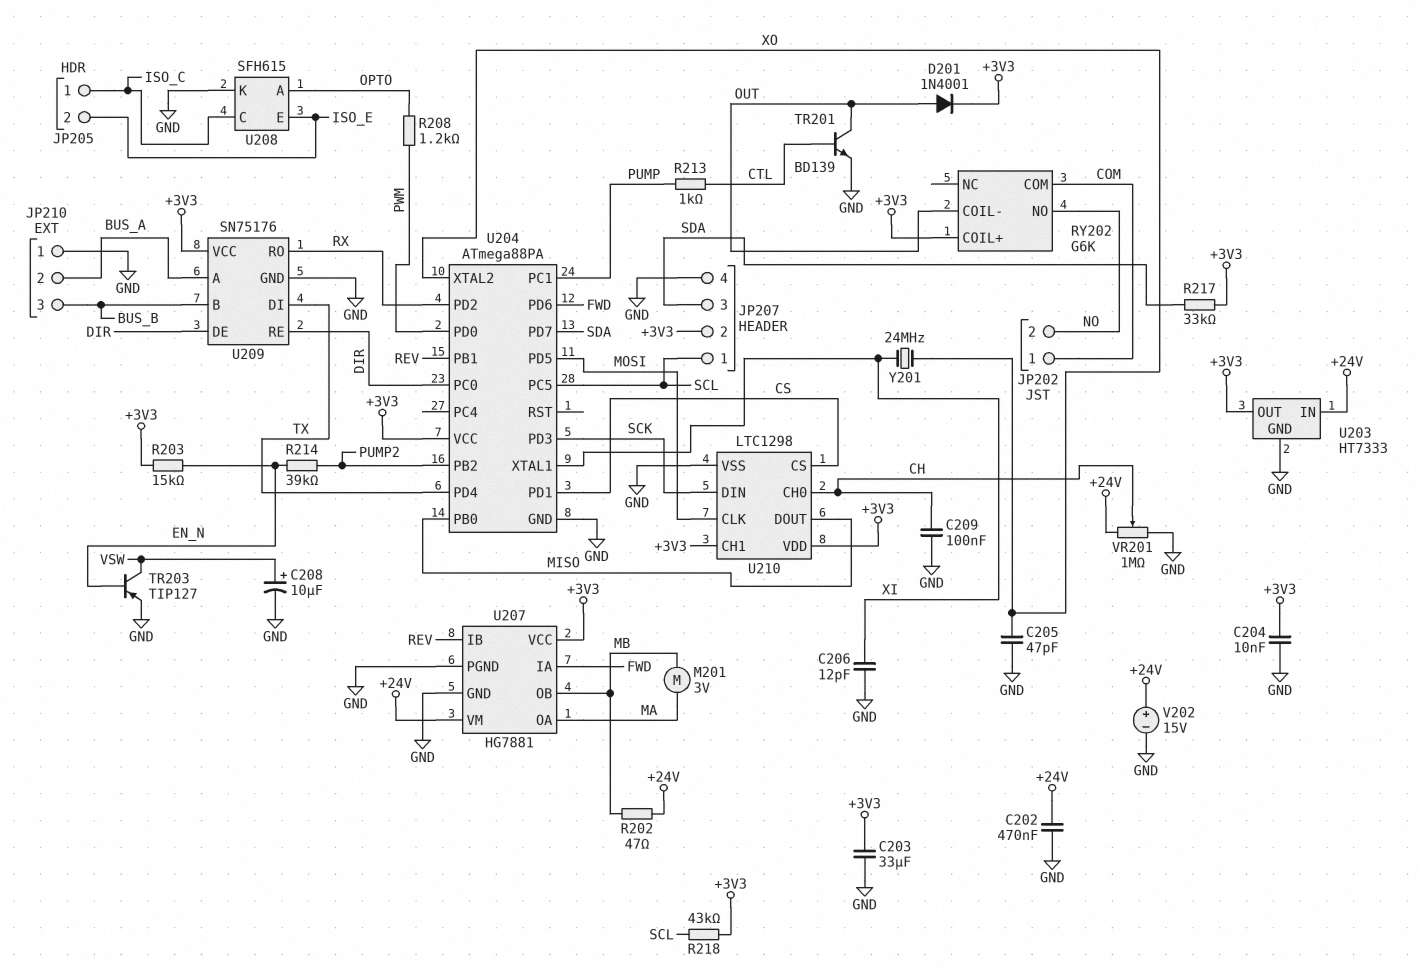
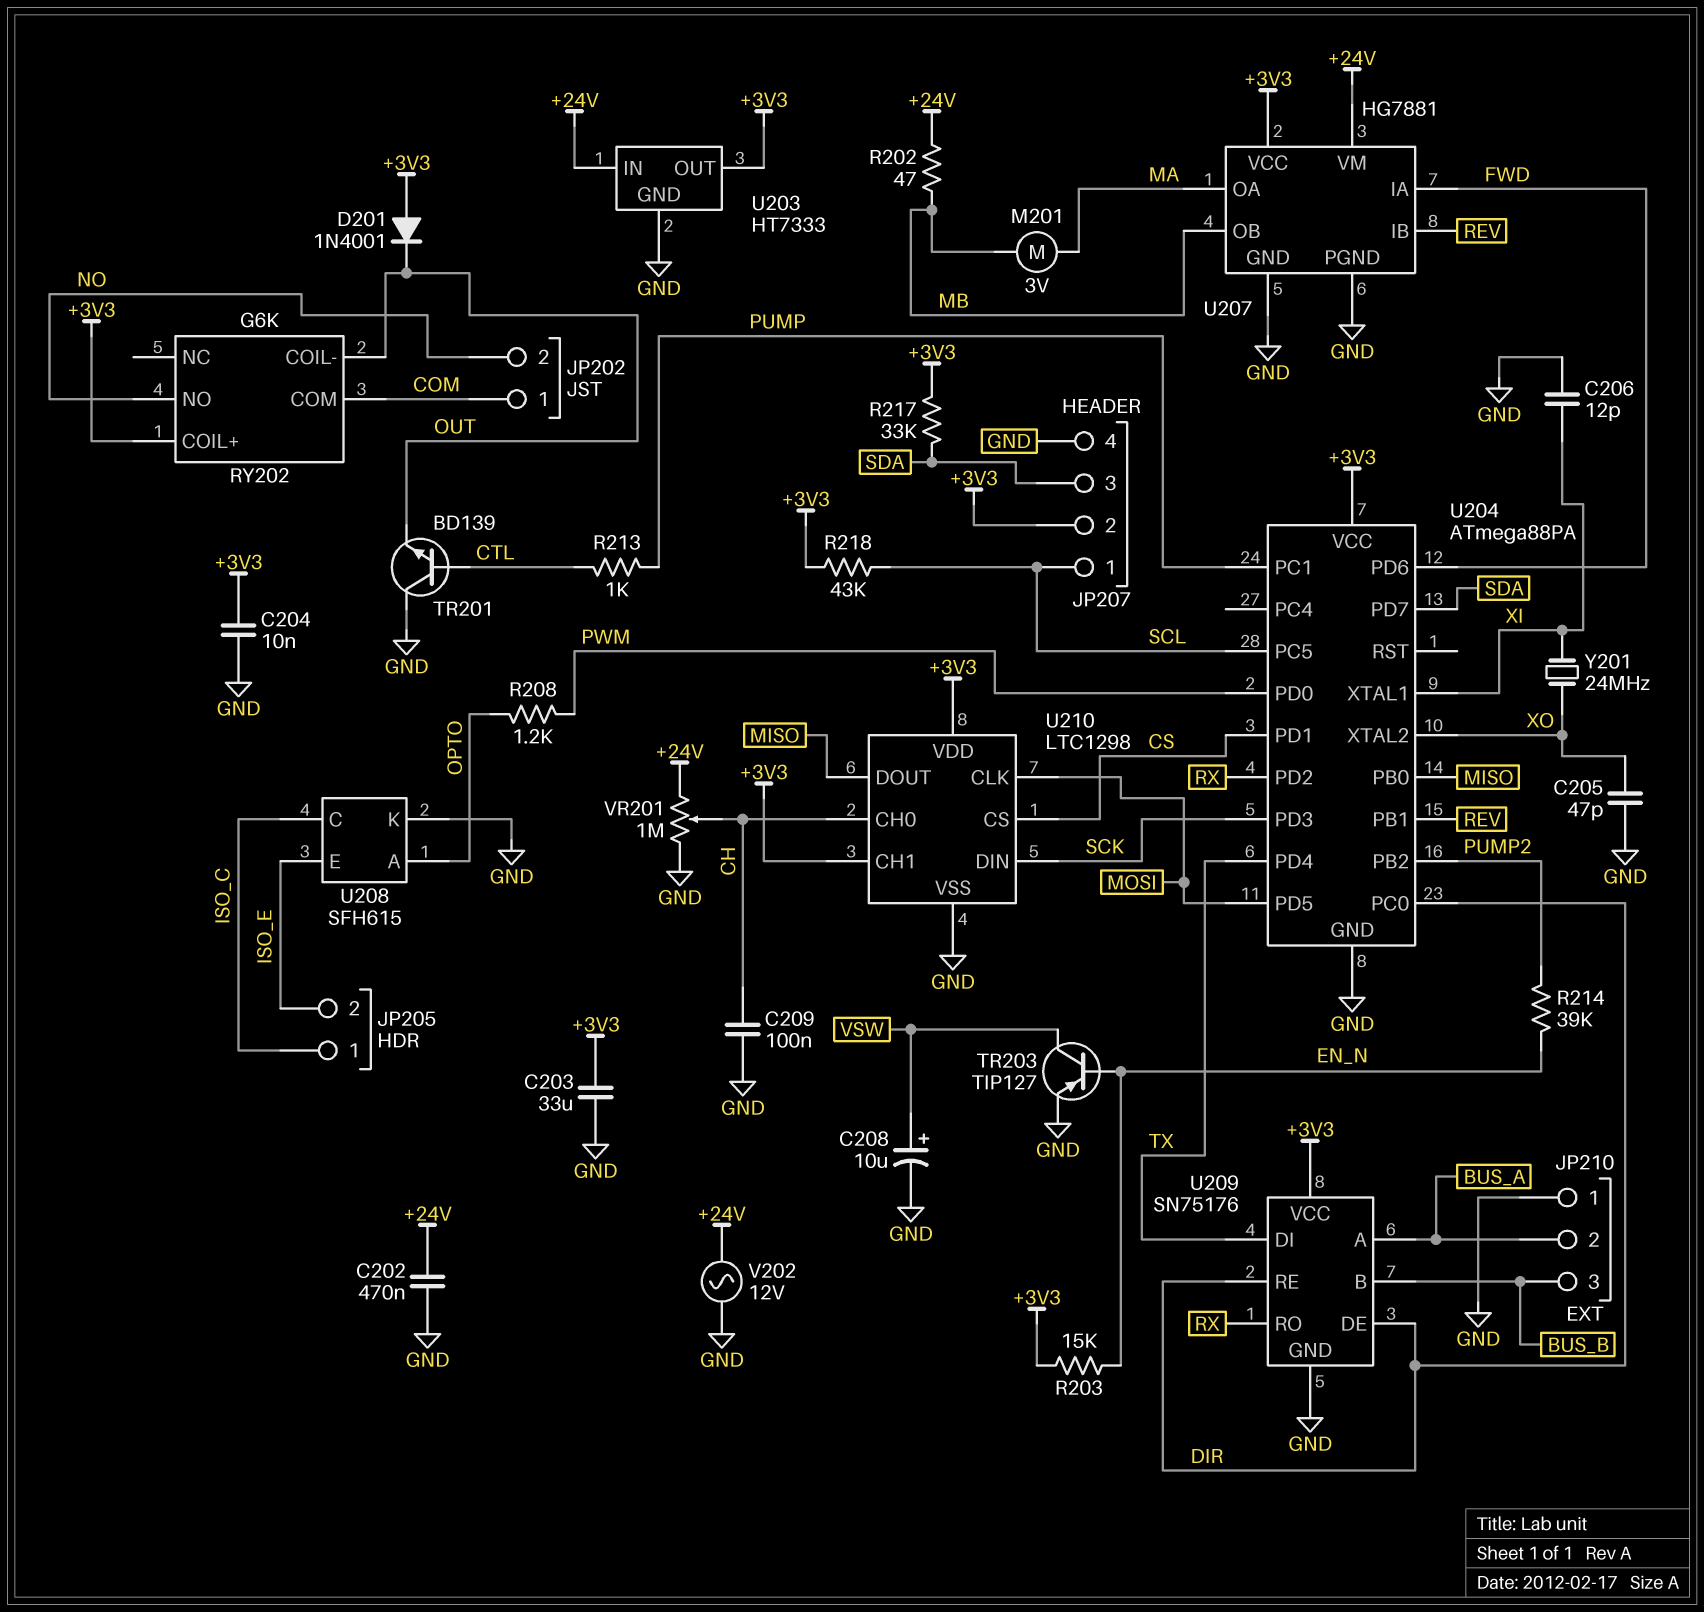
D201: diode 1N4001 (A OUT, K +3V3) -> diode 1N4001 (A +3V3, K OUT)
TR201: NPN BD139 (B CTL, C OUT, E GND) -> NPN BD139 (B CTL, C GND, E OUT)
V202: 15V (plus +24V, minus GND) -> AC 12V (+24V, GND)

